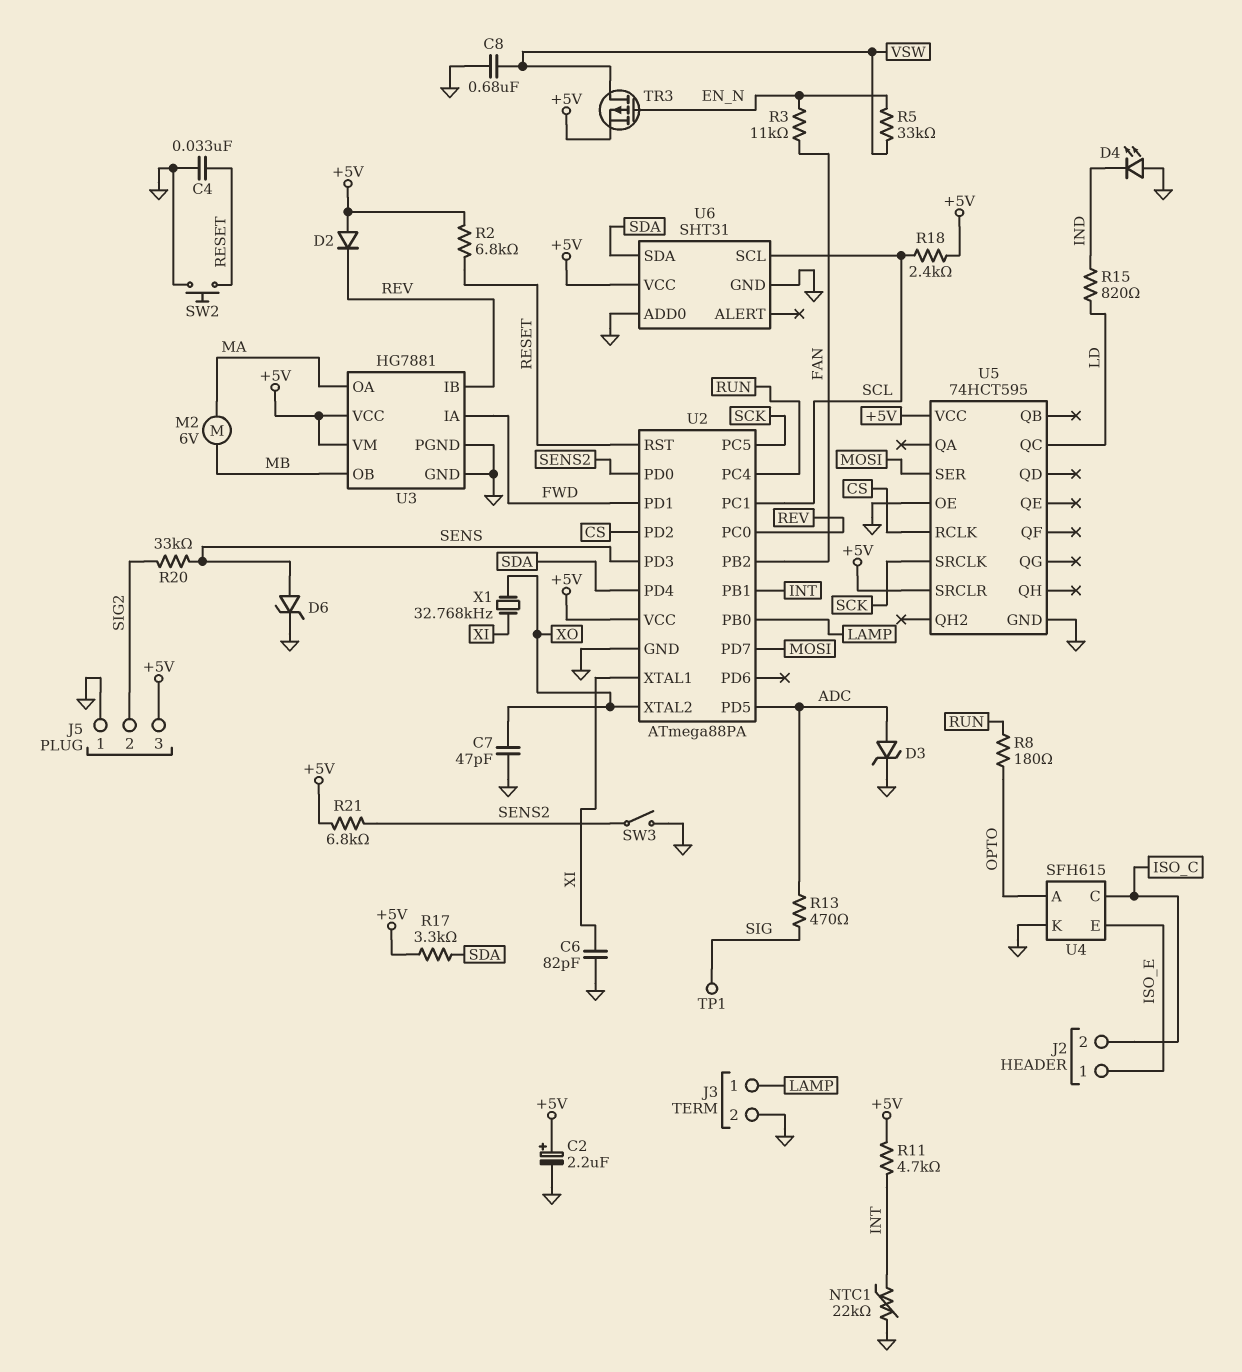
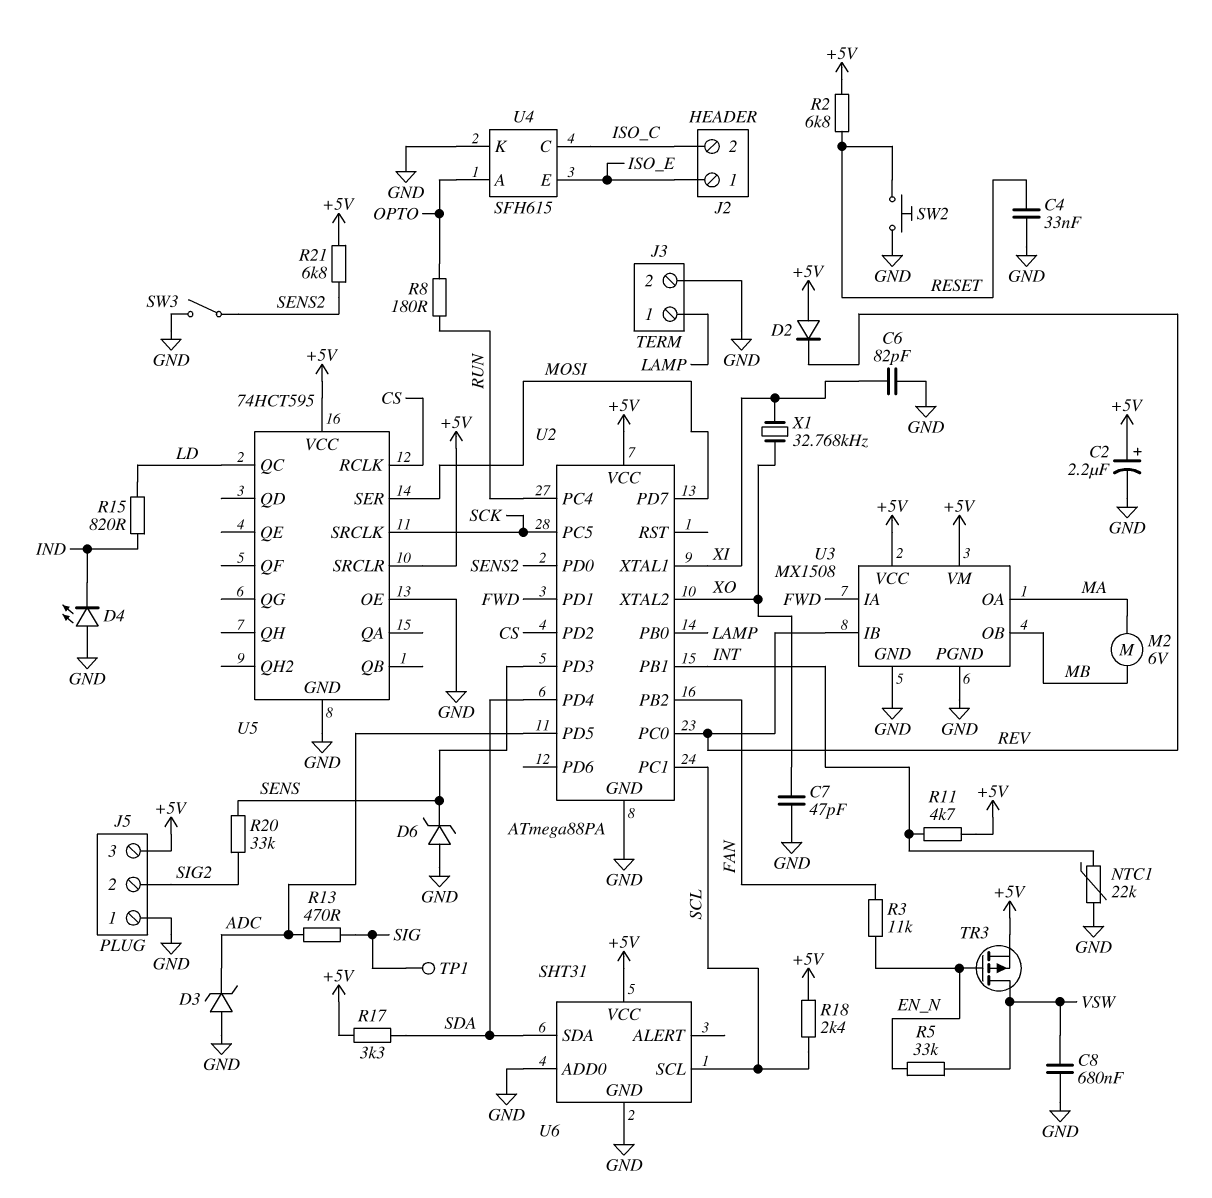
D3: zener (A ADC, K GND) -> zener (A GND, K ADC)
D6: zener (A SENS, K GND) -> zener (A GND, K SENS)
U2 pin RST: RESET -> none
U3: HG7881 -> MX1508

